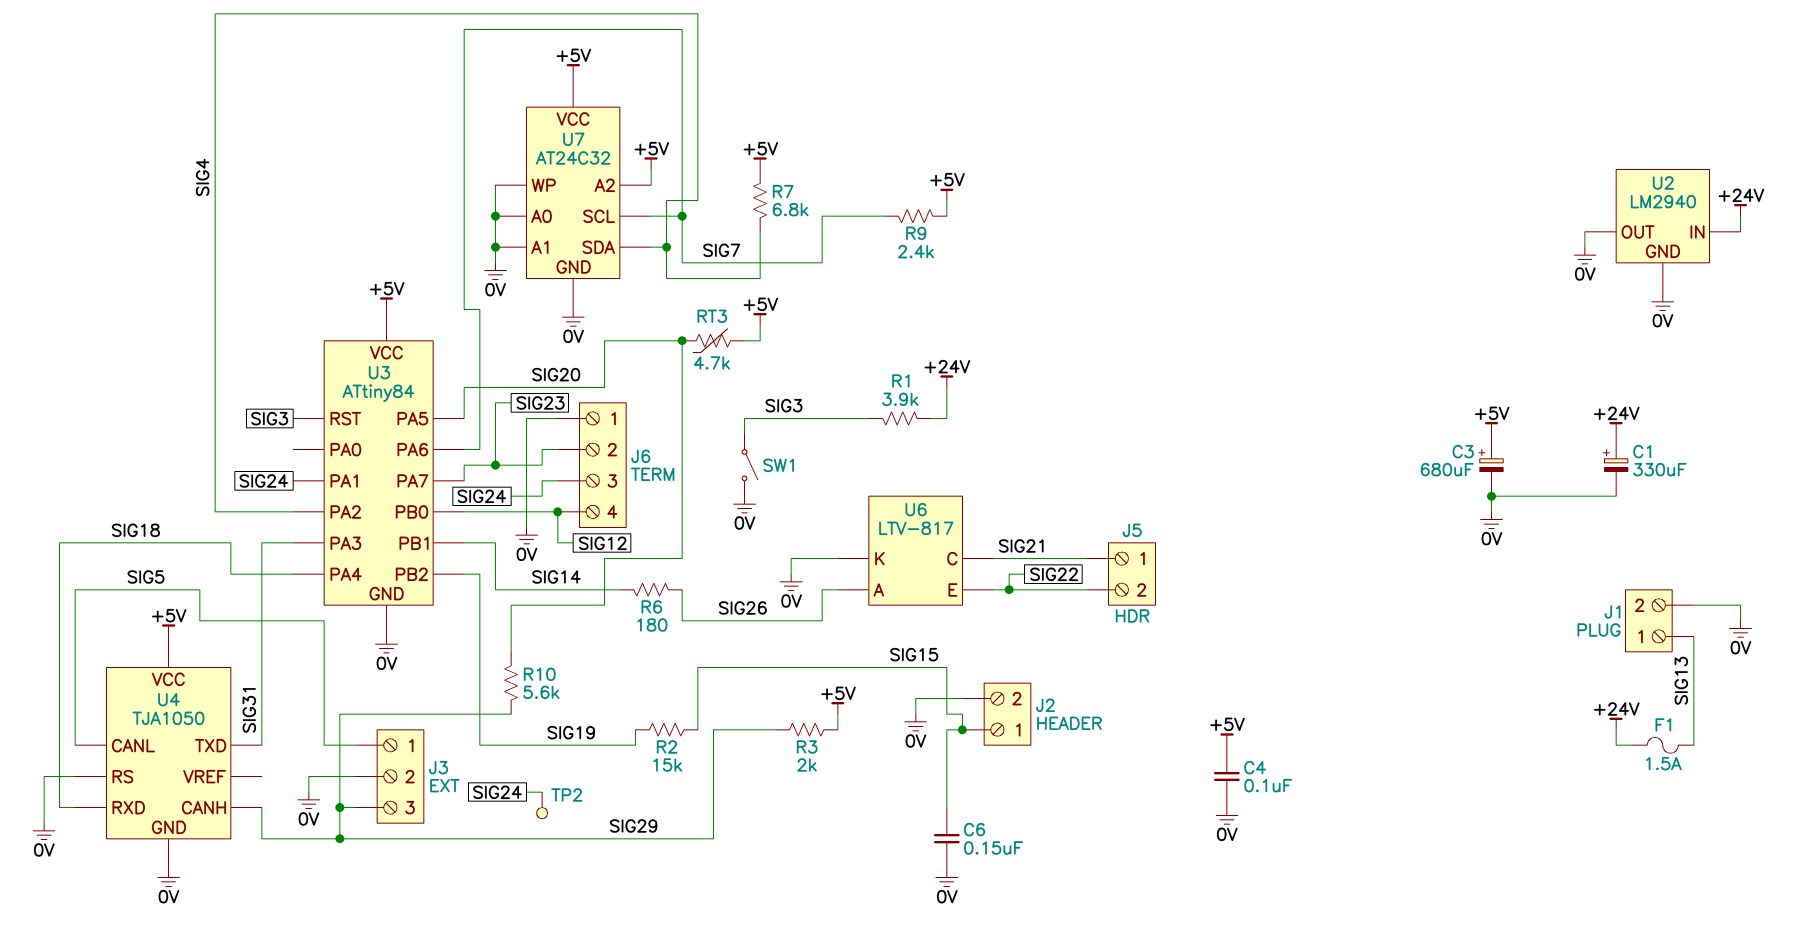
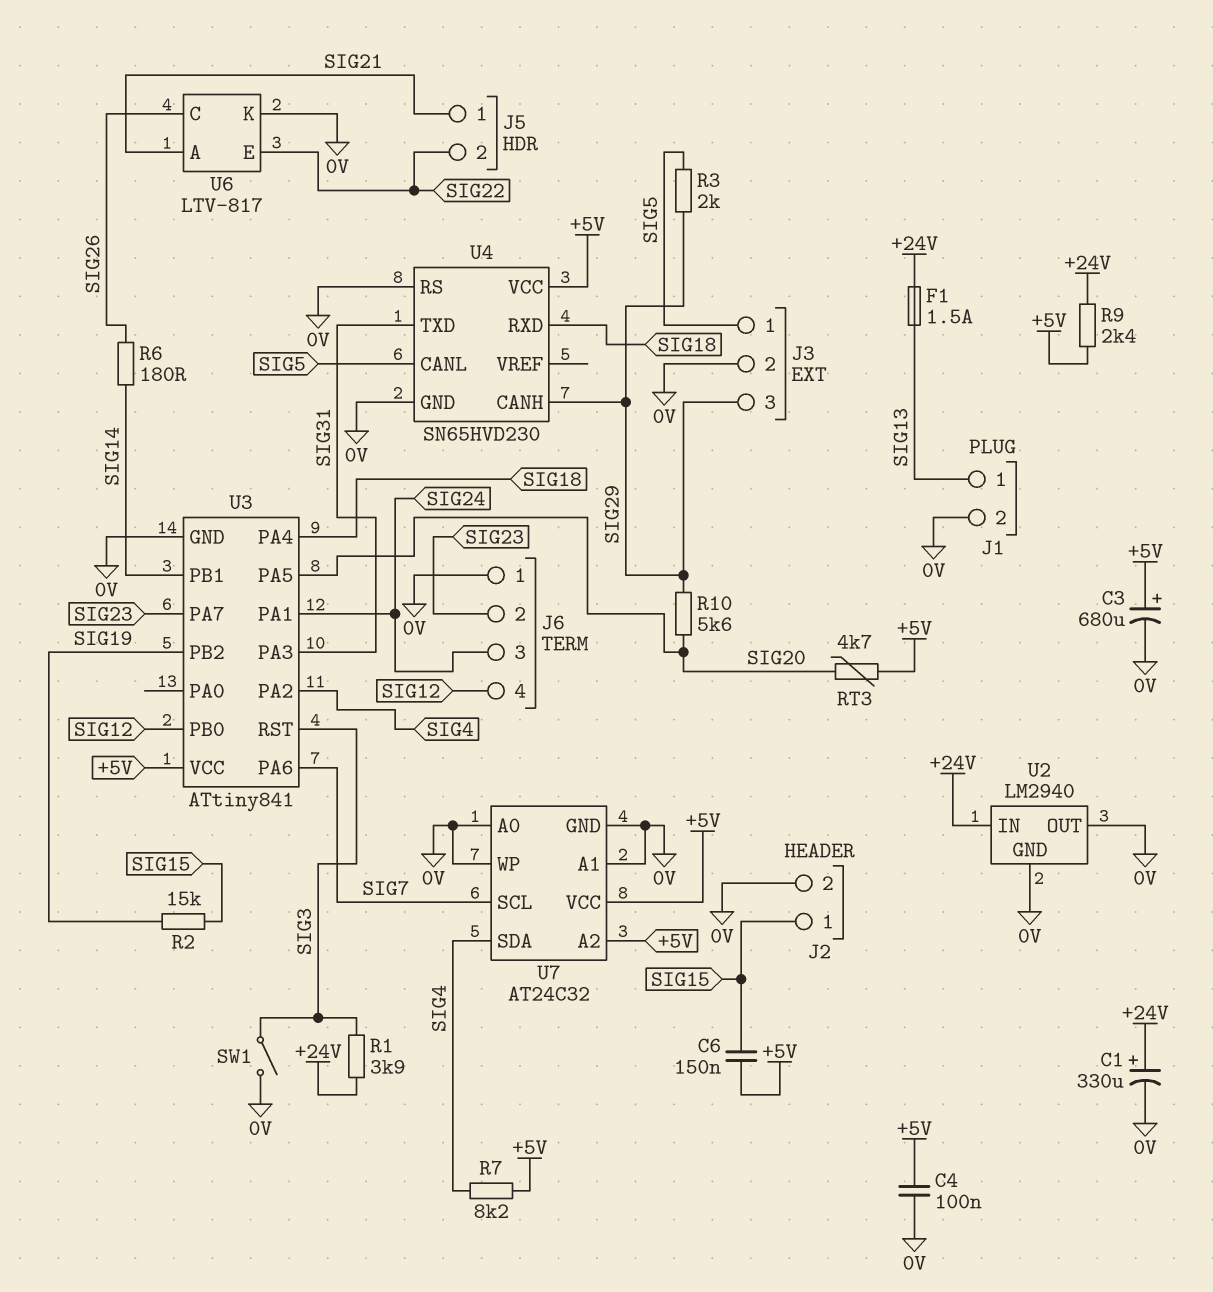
C6: 150nF (0V, SIG15) -> 150nF (+5V, SIG15)
R3: 2k (+5V, SIG29) -> 2k (SIG5, SIG29)
R7: 6.8k (+5V, SIG4) -> 8.2k (+5V, SIG4)
R9: 2.4k (+5V, SIG7) -> 2.4k (+5V, +24V)
TP2: test point (SIG24) -> none
U3: ATtiny84 -> ATtiny841
U4: TJA1050 -> SN65HVD230
U6 pin A: SIG26 -> SIG21
U6 pin C: SIG21 -> SIG26

